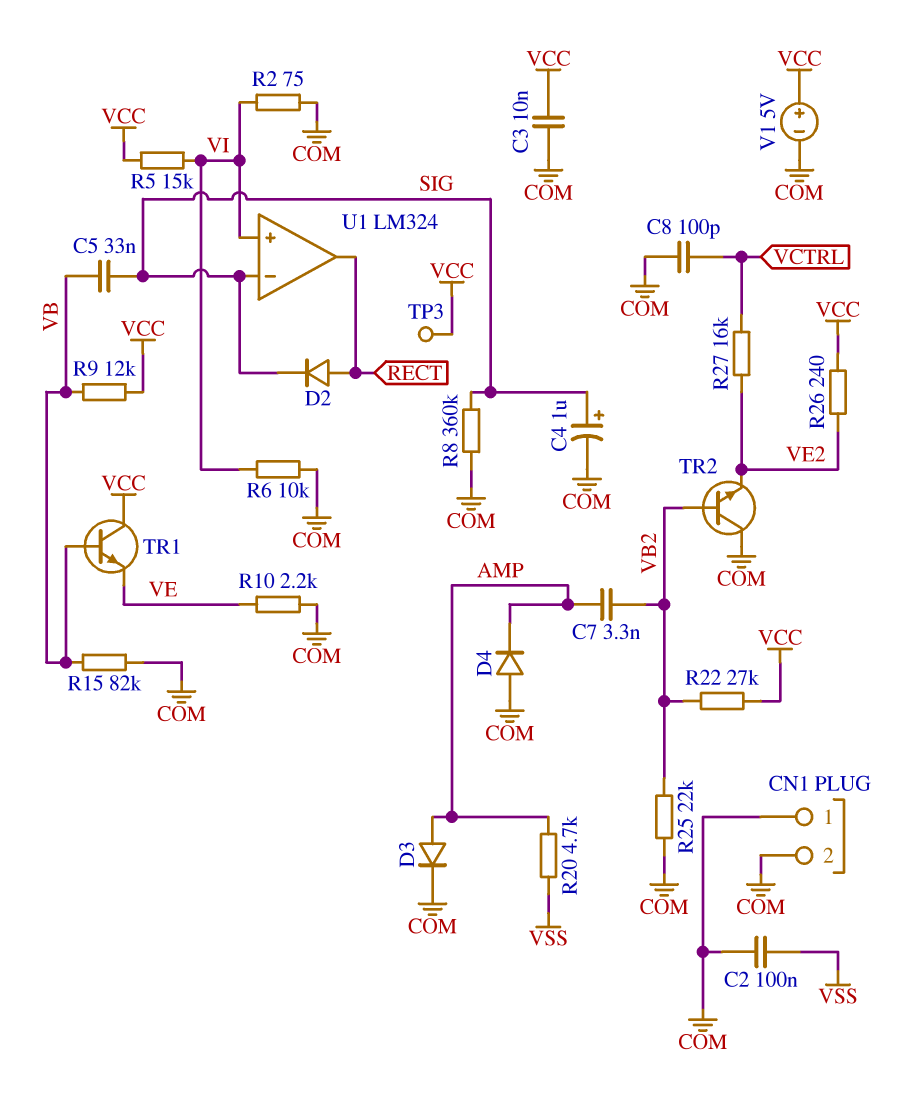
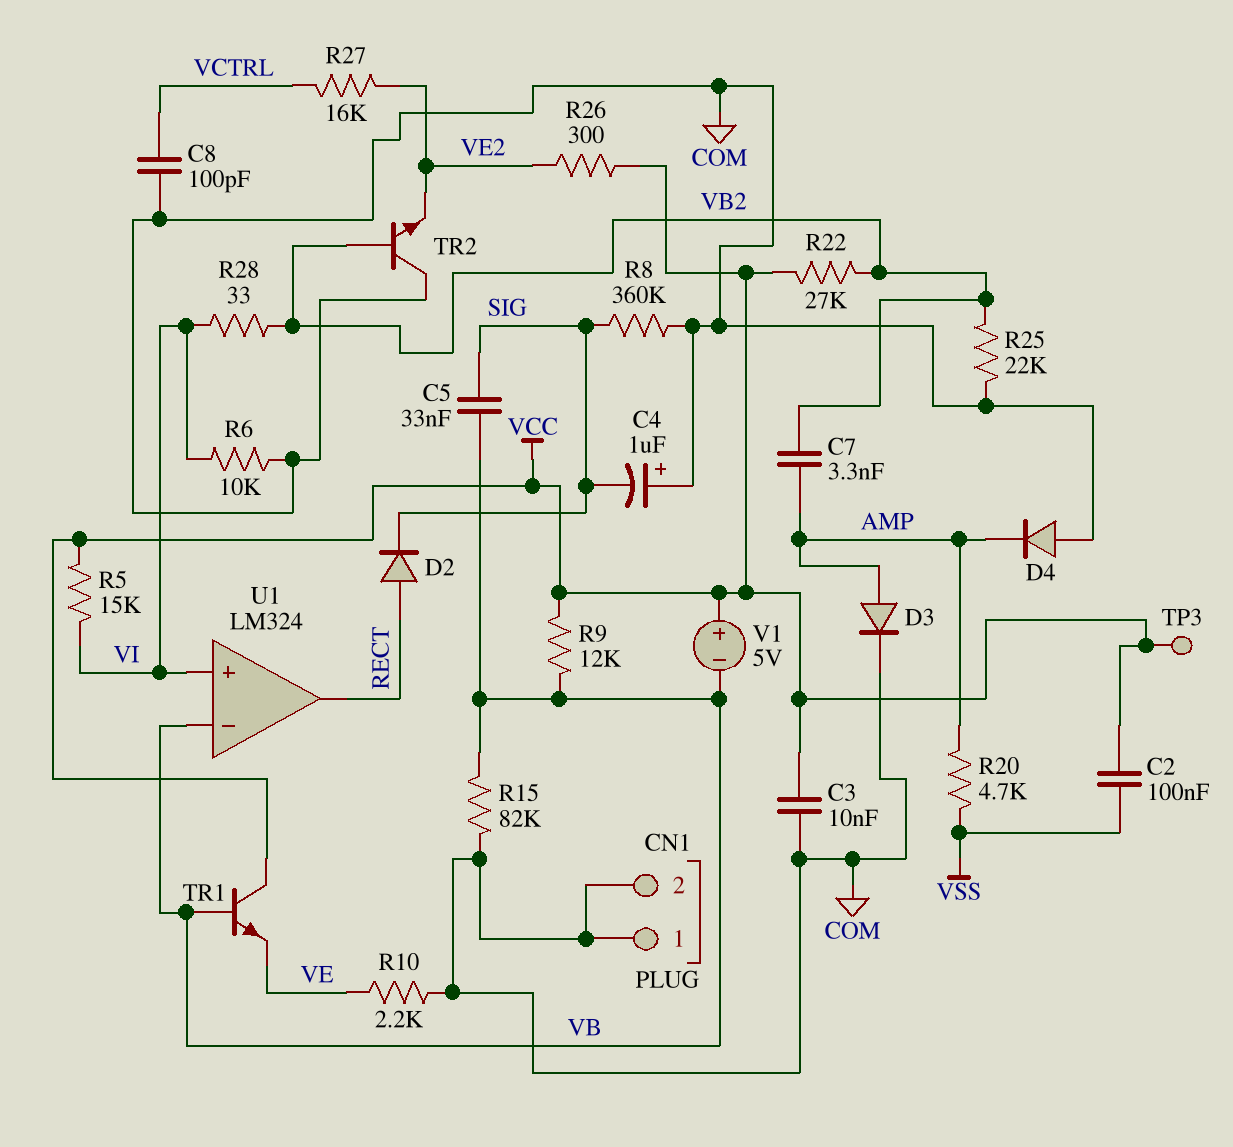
C2: 100nF (COM, VSS) -> 100nF (VCC, VSS)
C4: 1uF (plus SIG, minus COM) -> 1uF (plus COM, minus SIG)
R2: 75 (COM, VI) -> none
R26: 240 (VCC, VE2) -> 300 (VCC, VE2)
R28: none -> 33 (VB2, VI)
U1 pin in-: SIG -> VB
V1: 5V (plus VCC, minus COM) -> 5V (plus VCC, minus VB)

